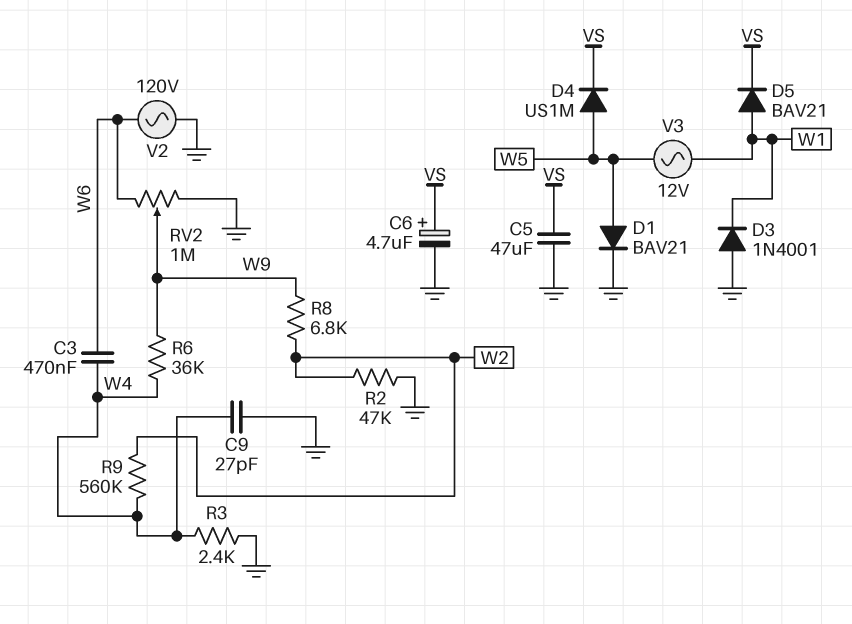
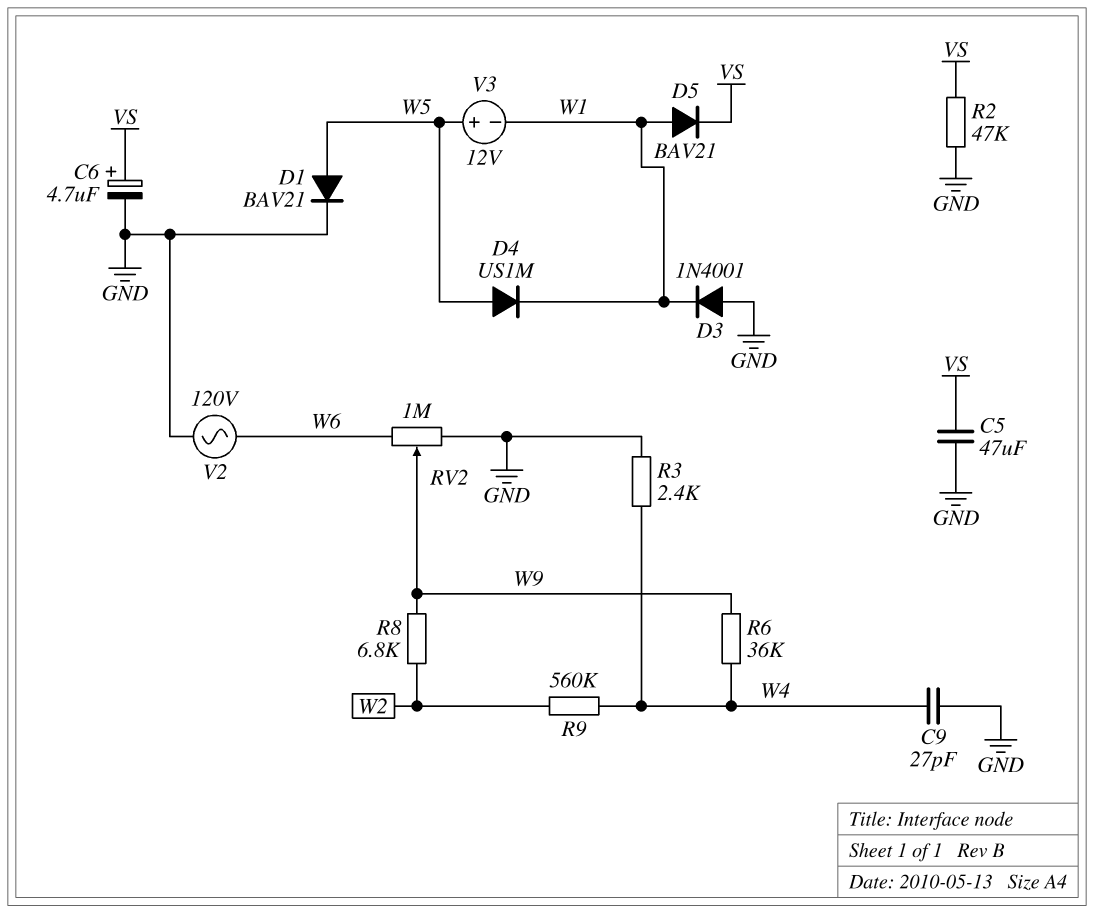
C3: 470nF (W4, W6) -> none
D4: diode US1M (A W5, K VS) -> diode US1M (A W5, K W1)
R2: 47k (GND, W2) -> 47k (GND, VS)
V3: AC 12V (W1, W5) -> 12V (plus W5, minus W1)

